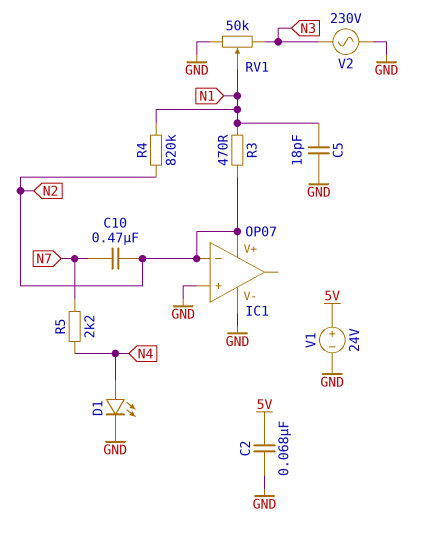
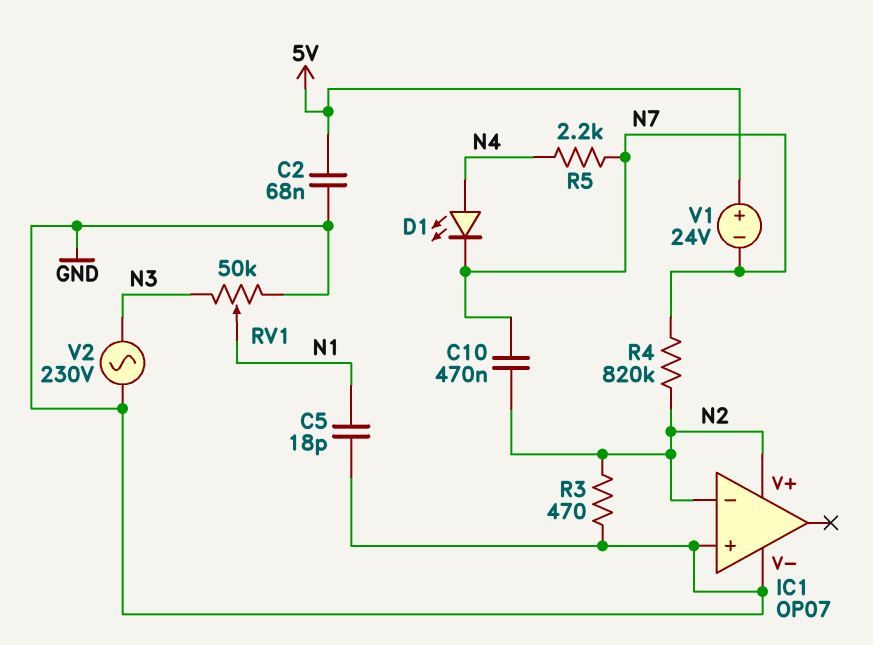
D1: LED (A N4, K GND) -> LED (A N4, K N7)
R3: 470 (N1, N2) -> 470 (GND, N2)
R4: 820k (N1, N2) -> 820k (N2, N7)
V1: 24V (plus 5V, minus GND) -> 24V (plus 5V, minus N7)

